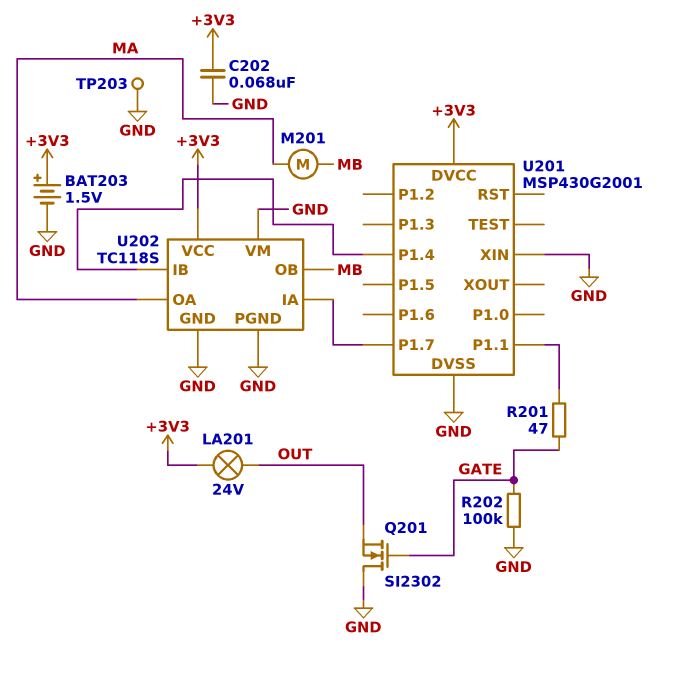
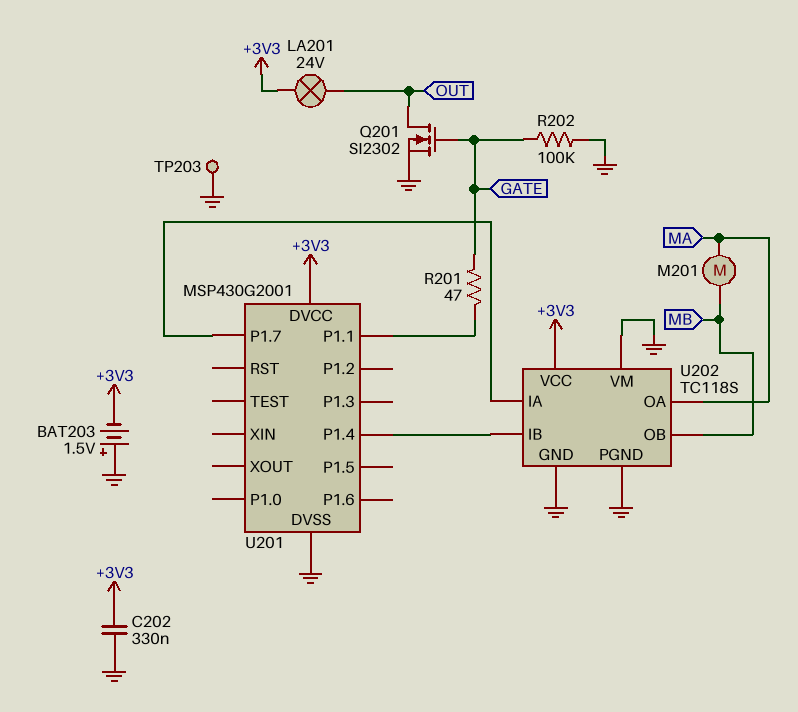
BAT203: 1.5V (plus +3V3, minus GND) -> 1.5V (plus GND, minus +3V3)
C202: 68nF (+3V3, GND) -> 330nF (+3V3, GND)
Q201: NMOS SI2302 (G GATE, D GND, S OUT) -> NMOS SI2302 (G GATE, D OUT, S GND)
U201 pin XIN: GND -> none

